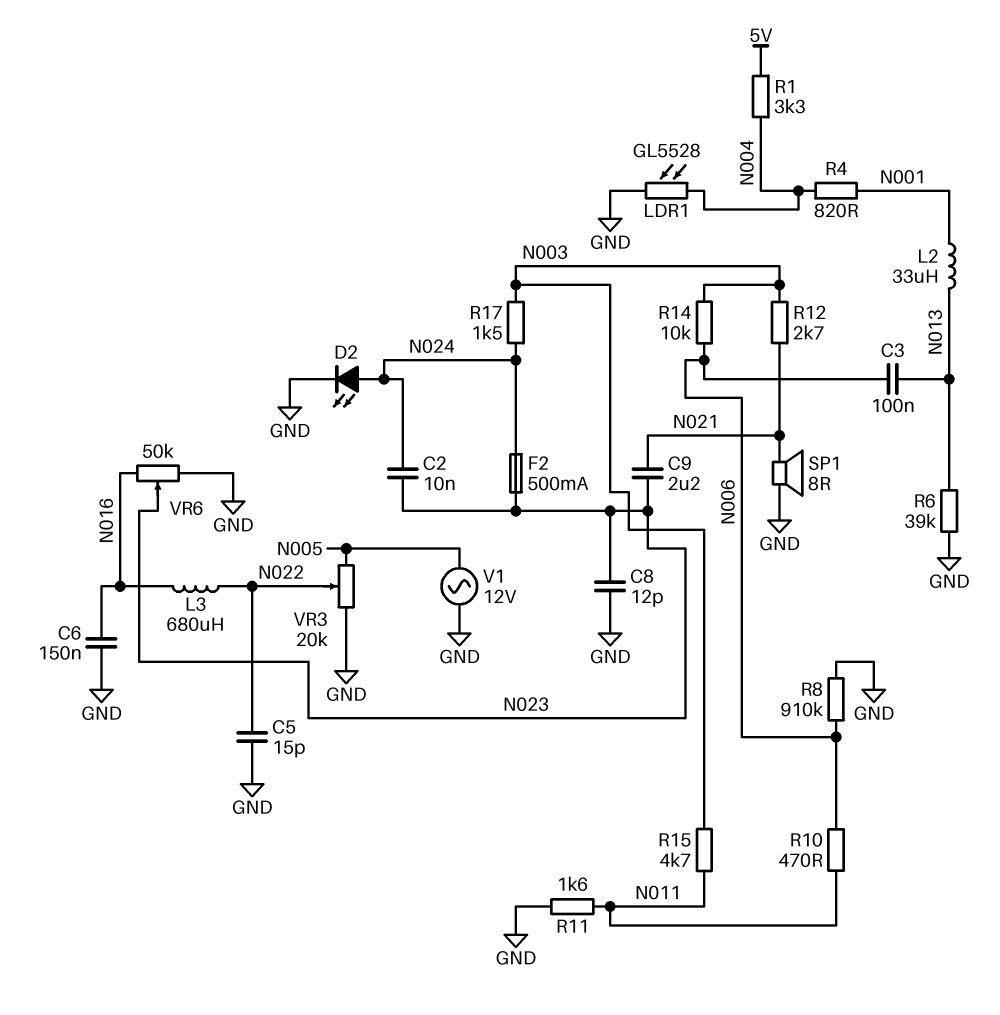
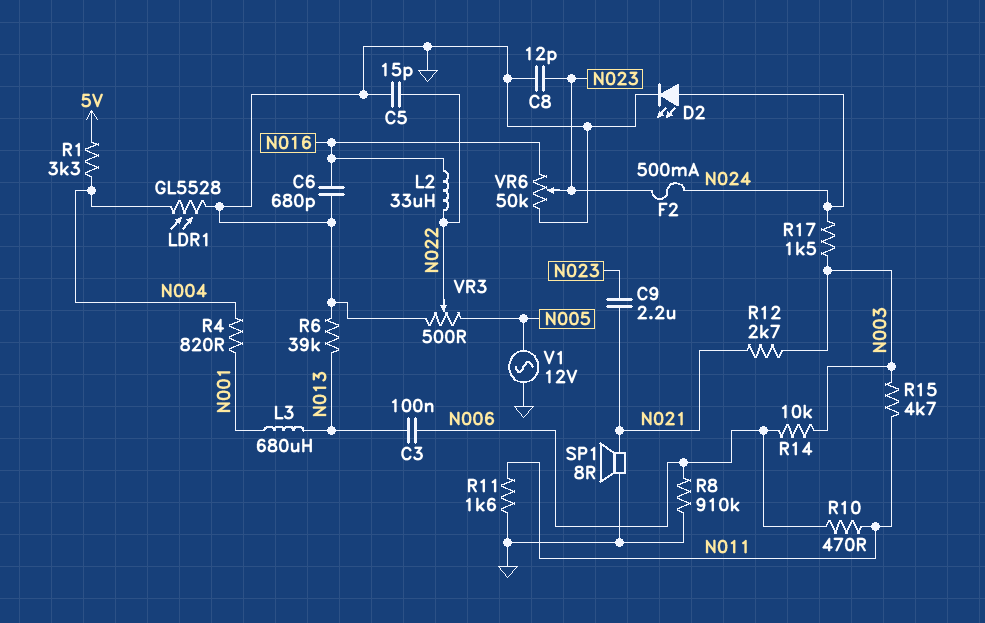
C2: 10nF (N023, N024) -> none
C6: 150nF (GND, N016) -> 680pF (GND, N016)
L2: 33uH (N001, N013) -> 33uH (N016, N022)
L3: 680uH (N016, N022) -> 680uH (N001, N013)
VR3: 20k (GND, N005, wiper N022) -> 500 (GND, N005, wiper N022)

